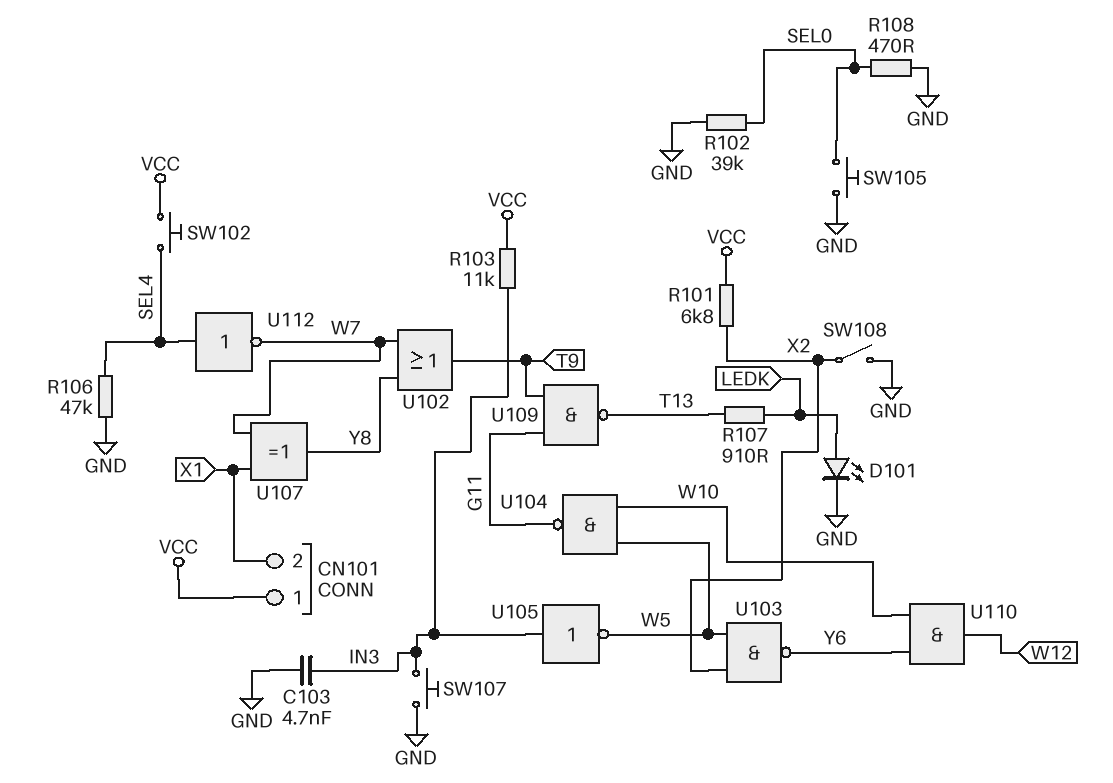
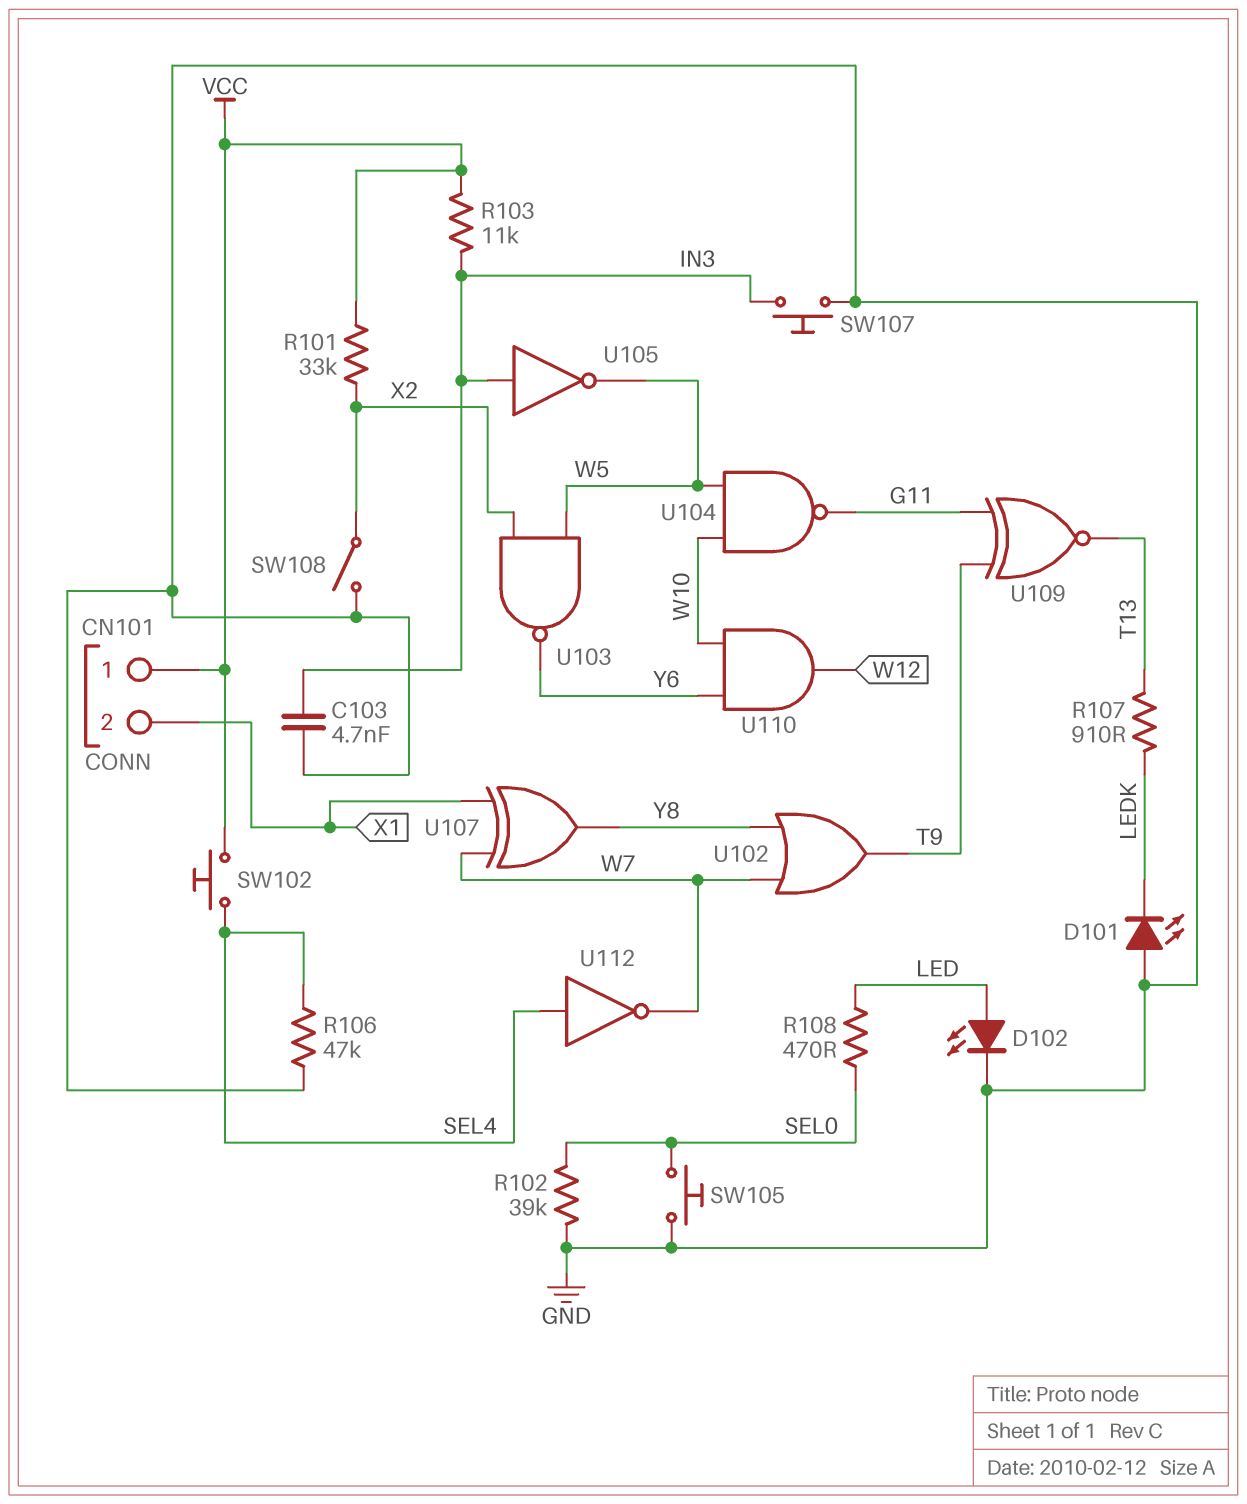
D101: LED (A LEDK, K GND) -> LED (A GND, K LEDK)
D102: none -> LED (A LED, K GND)
R101: 6.8k (VCC, X2) -> 33k (VCC, X2)
R108: 470 (GND, SEL0) -> 470 (LED, SEL0)
U109: NAND (in G11, in T9, out T13) -> XNOR (in G11, in T9, out T13)

